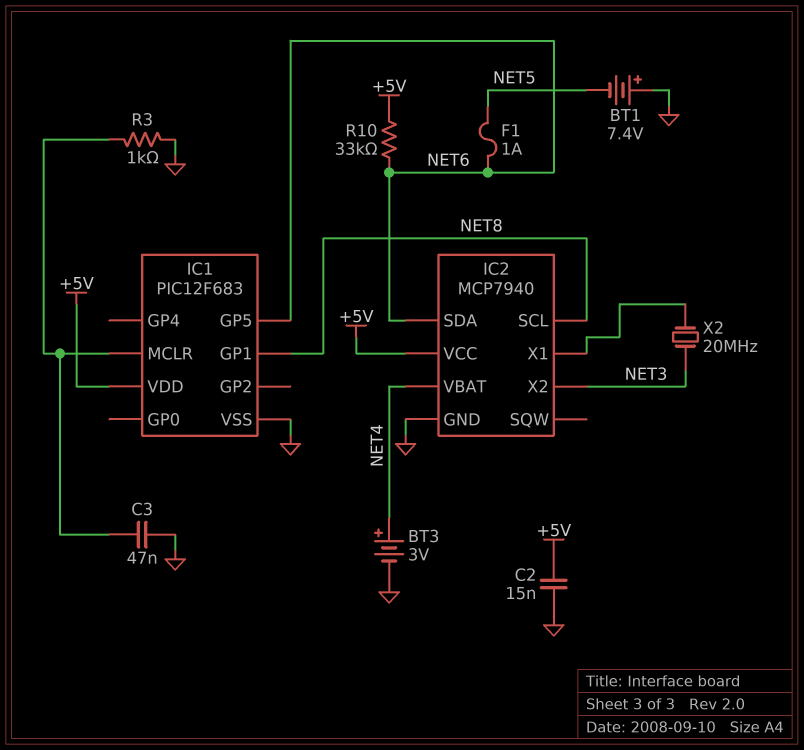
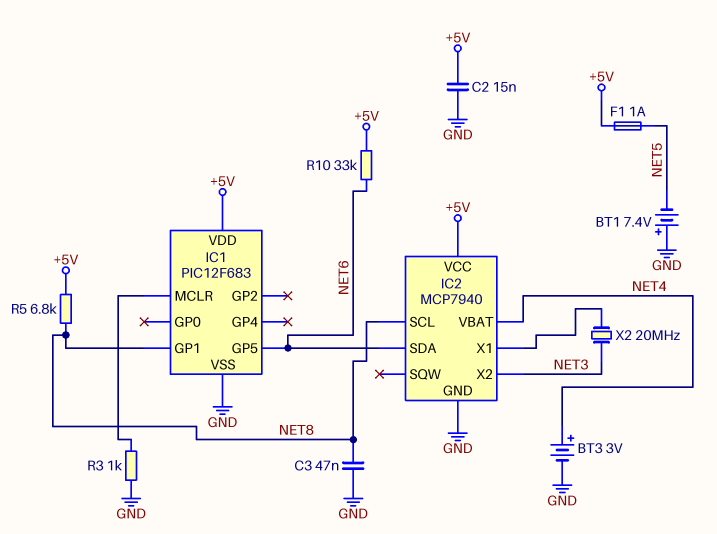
C3: 47nF (GND, IC1/MCLR) -> 47nF (GND, NET8)
F1: 1A (NET5, NET6) -> 1A (+5V, NET5)
R5: none -> 6.8k (+5V, NET8)

